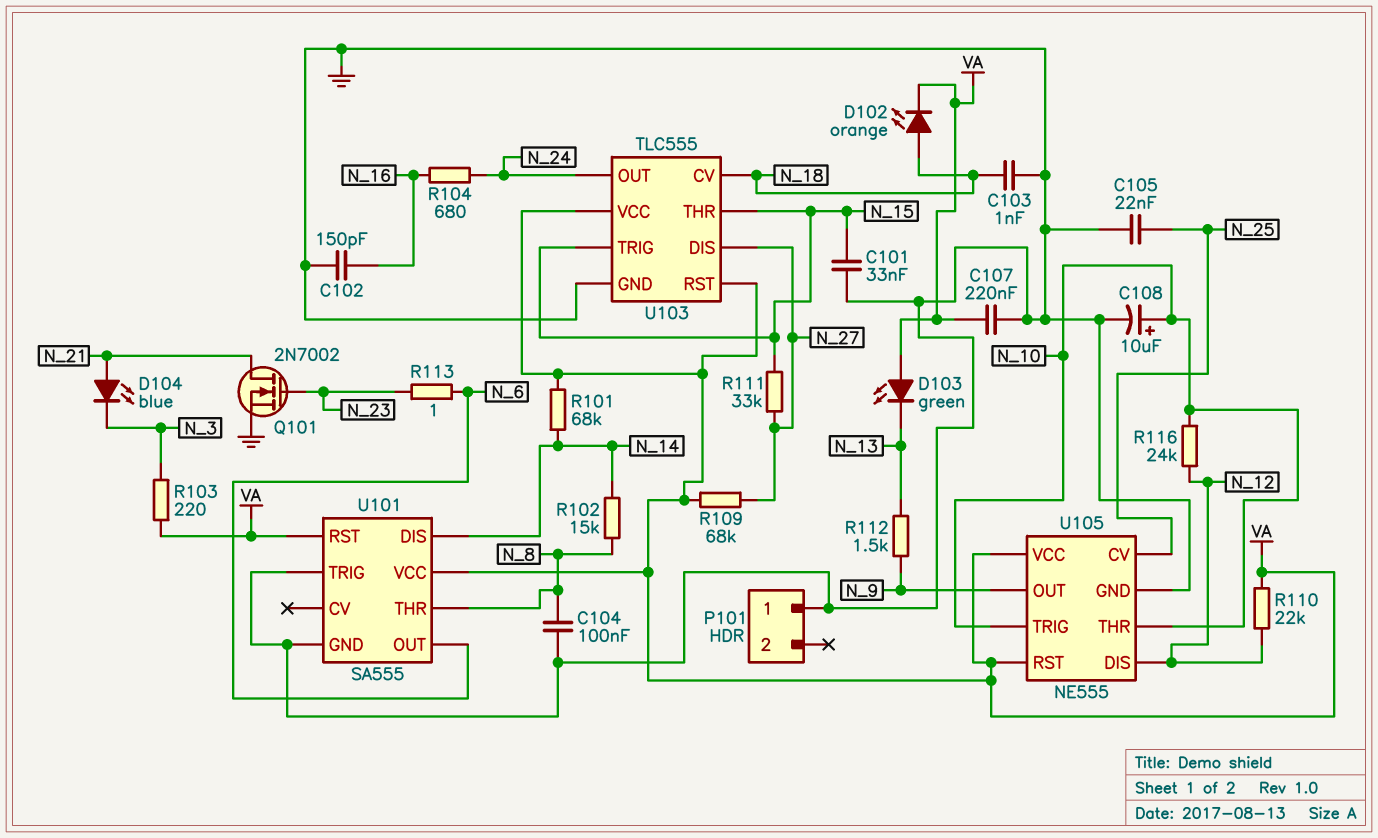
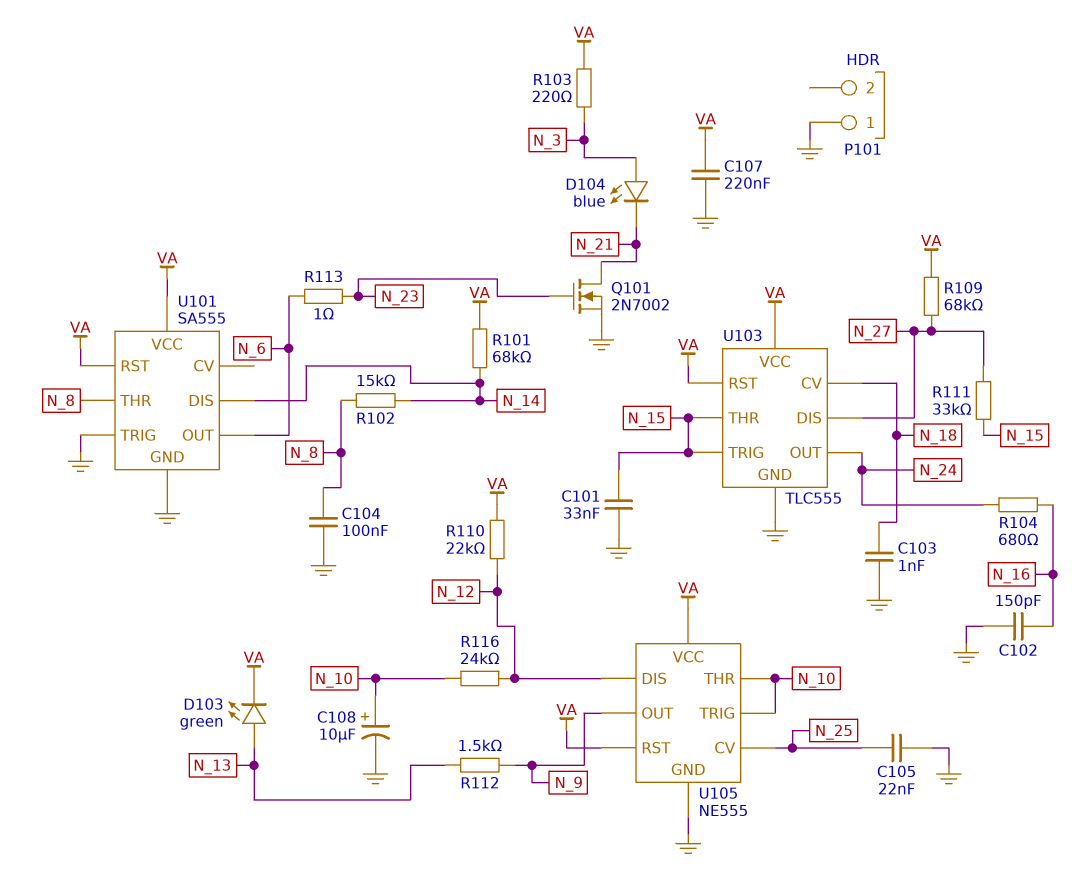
D102: LED orange (A N_18, K VA) -> none
D103: LED green (A VA, K N_13) -> LED green (A N_13, K VA)
D104: LED blue (A N_21, K N_3) -> LED blue (A N_3, K N_21)

